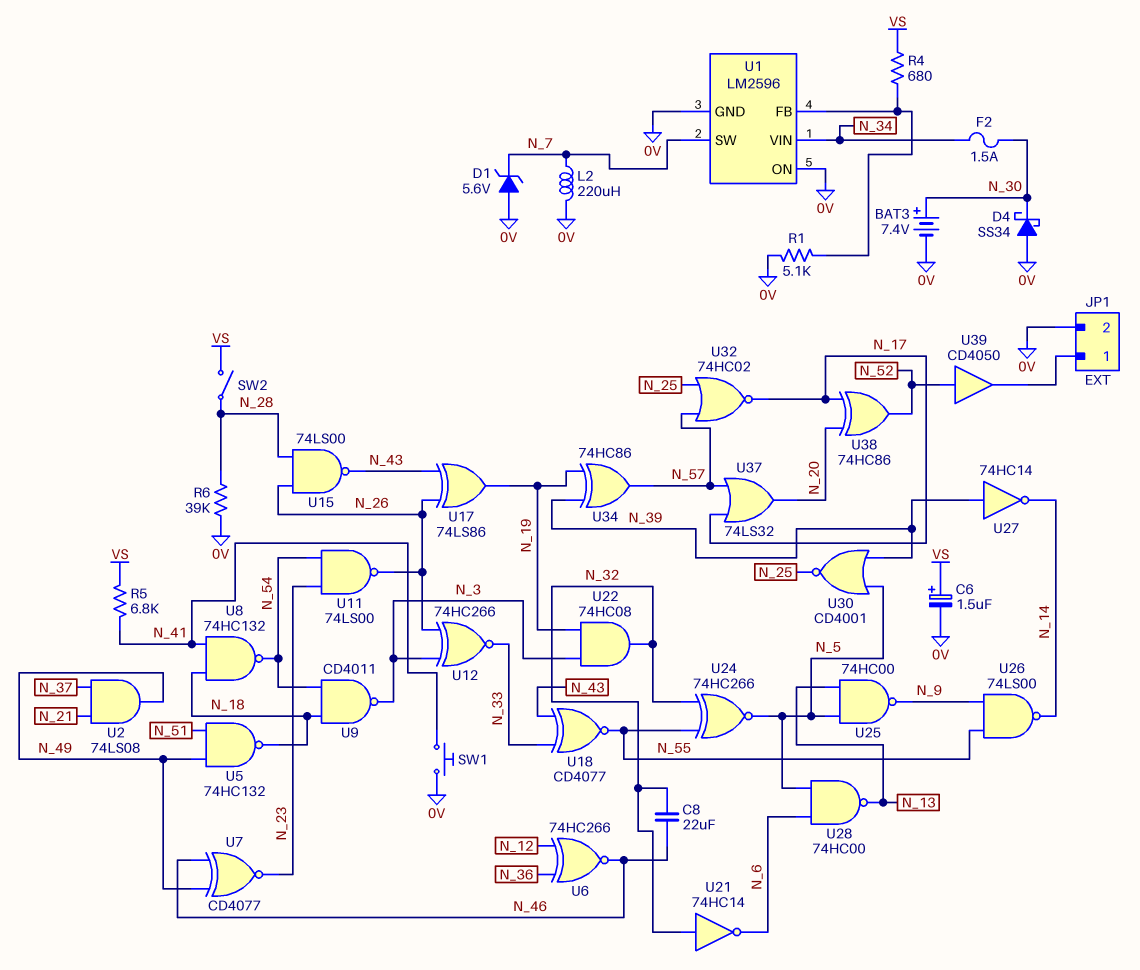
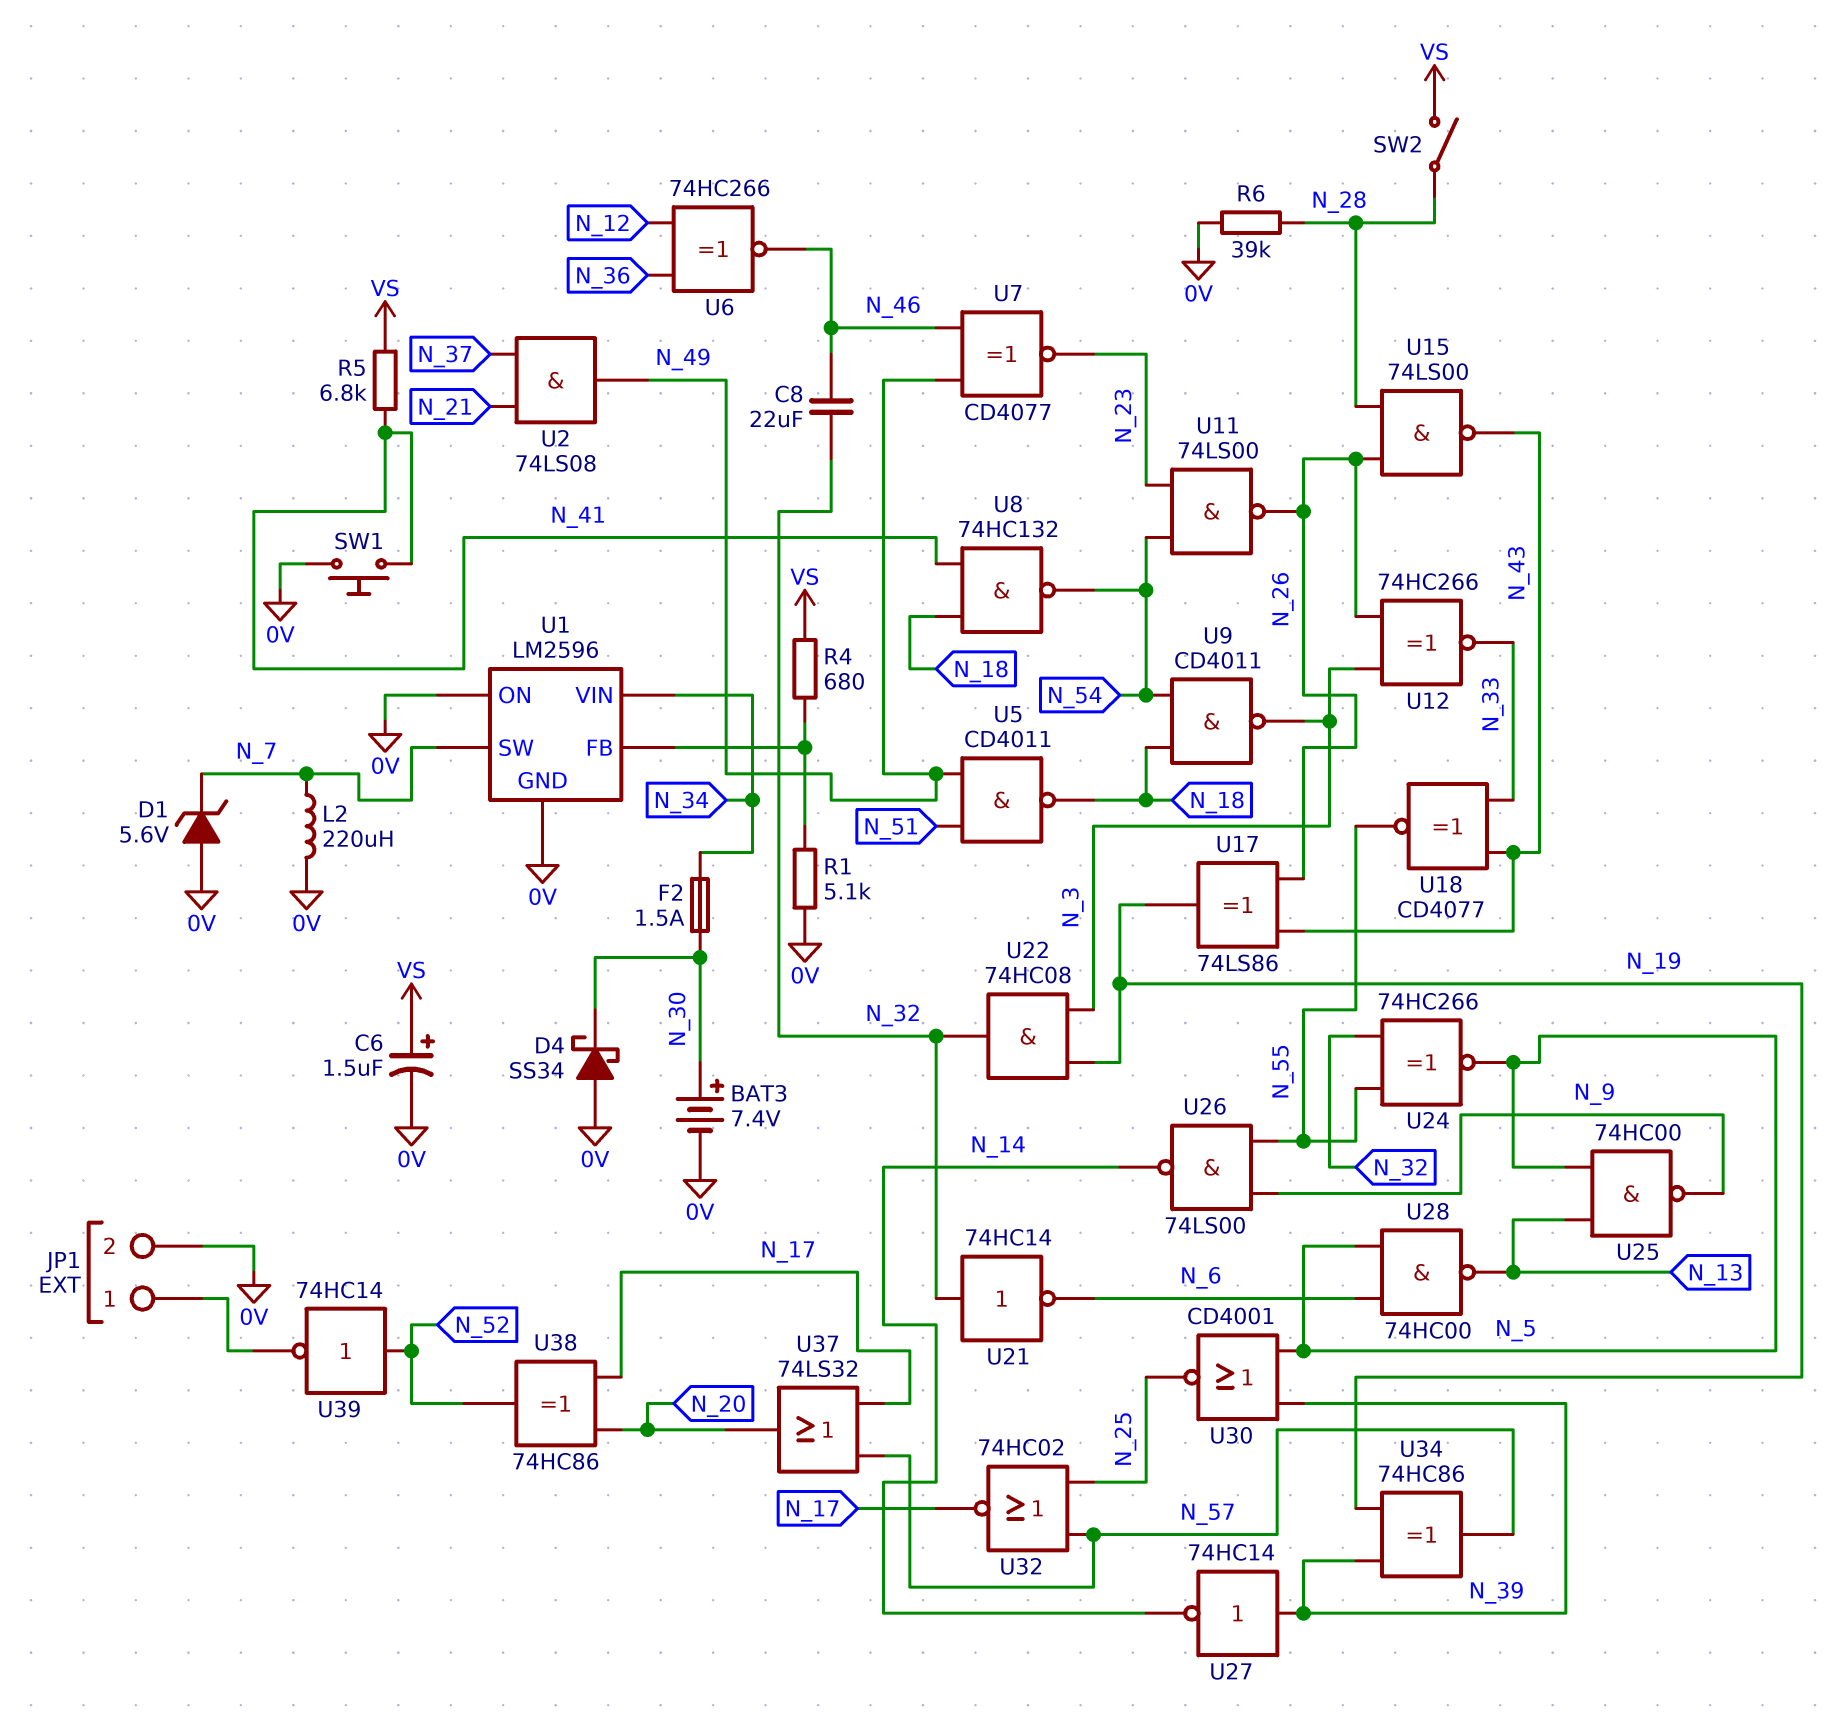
U5: NAND 74HC132 (in N_49, in N_51, out N_18) -> NAND CD4011 (in N_49, in N_51, out N_18)
U39: buffer CD4050 (in N_52, out JP1/1) -> NOT 74HC14 (in N_52, out JP1/1)

